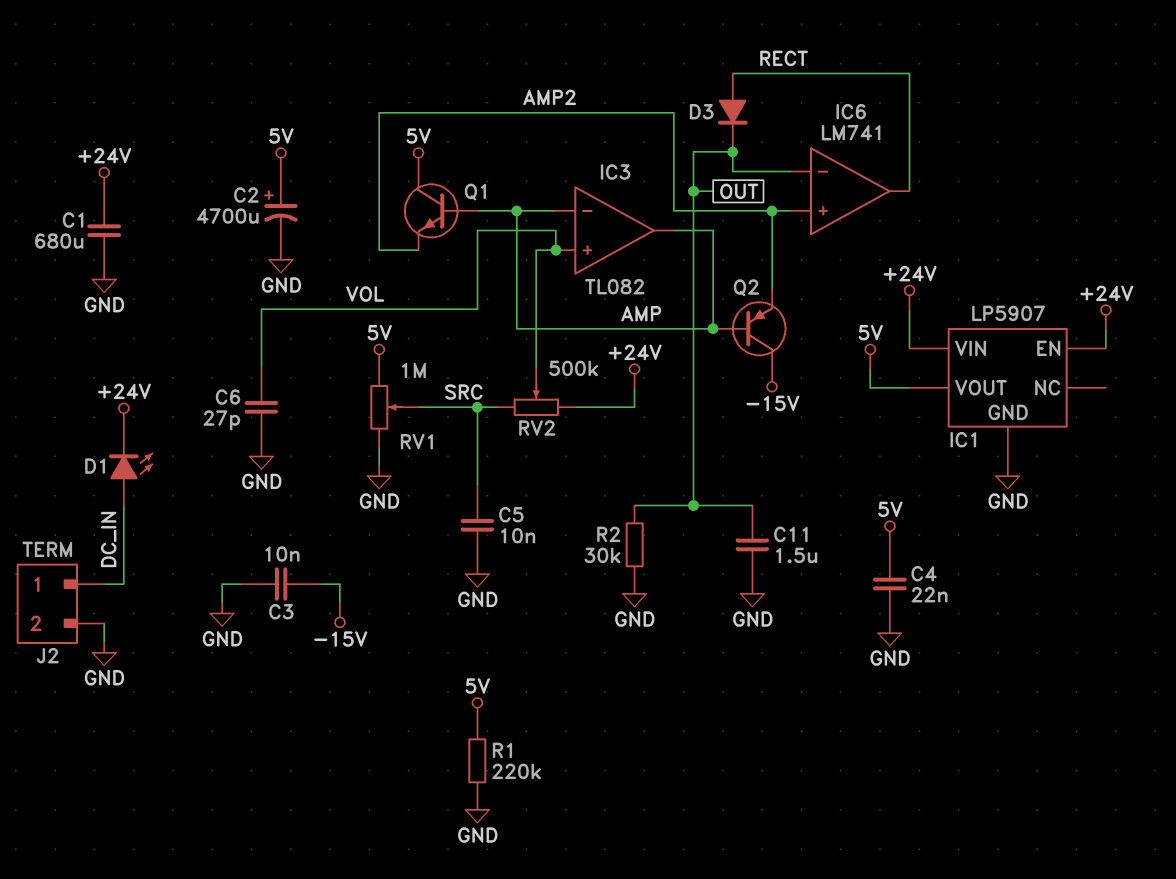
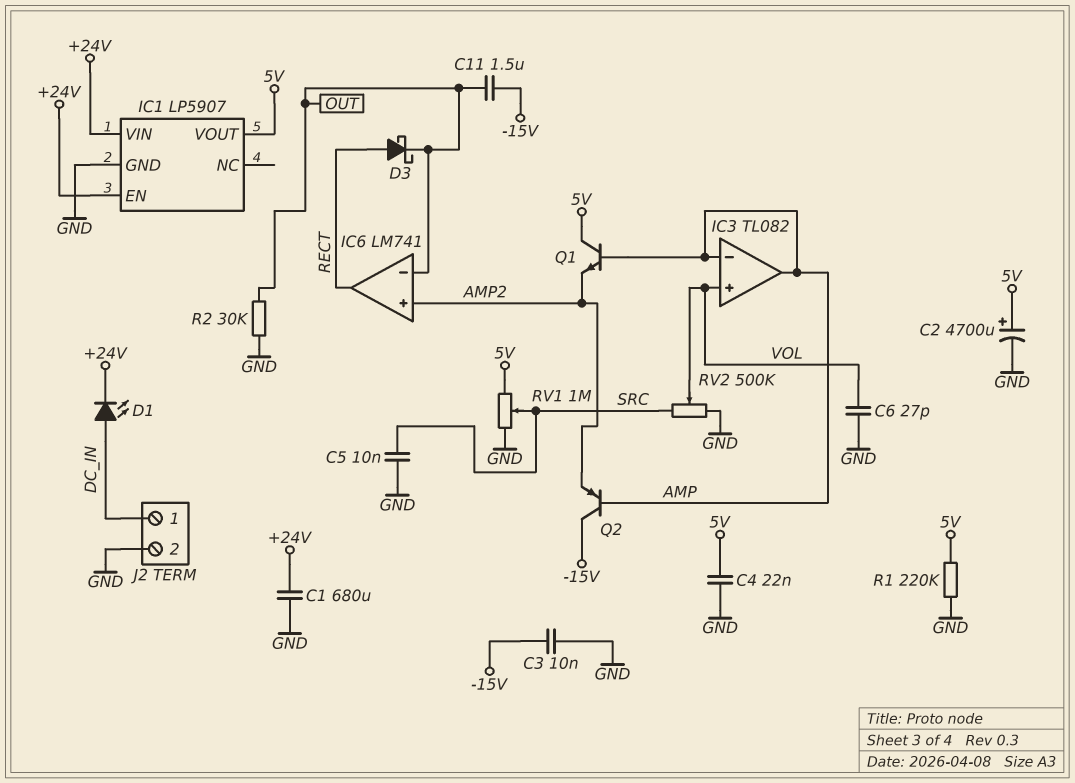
C11: 1.5uF (GND, OUT) -> 1.5uF (-15V, OUT)
D3: diode (A RECT, K OUT) -> schottky (A RECT, K OUT)
RV2: 500k (+24V, SRC, wiper VOL) -> 500k (GND, SRC, wiper VOL)

